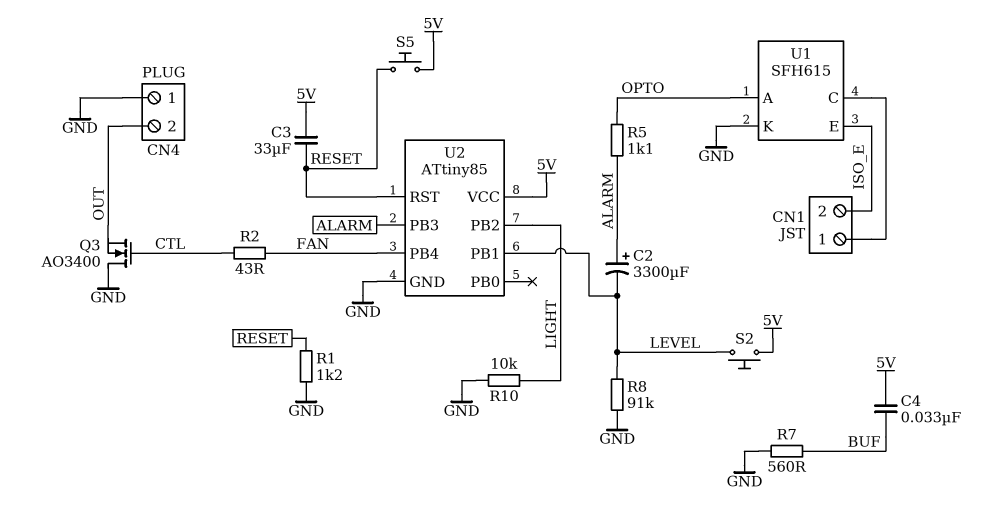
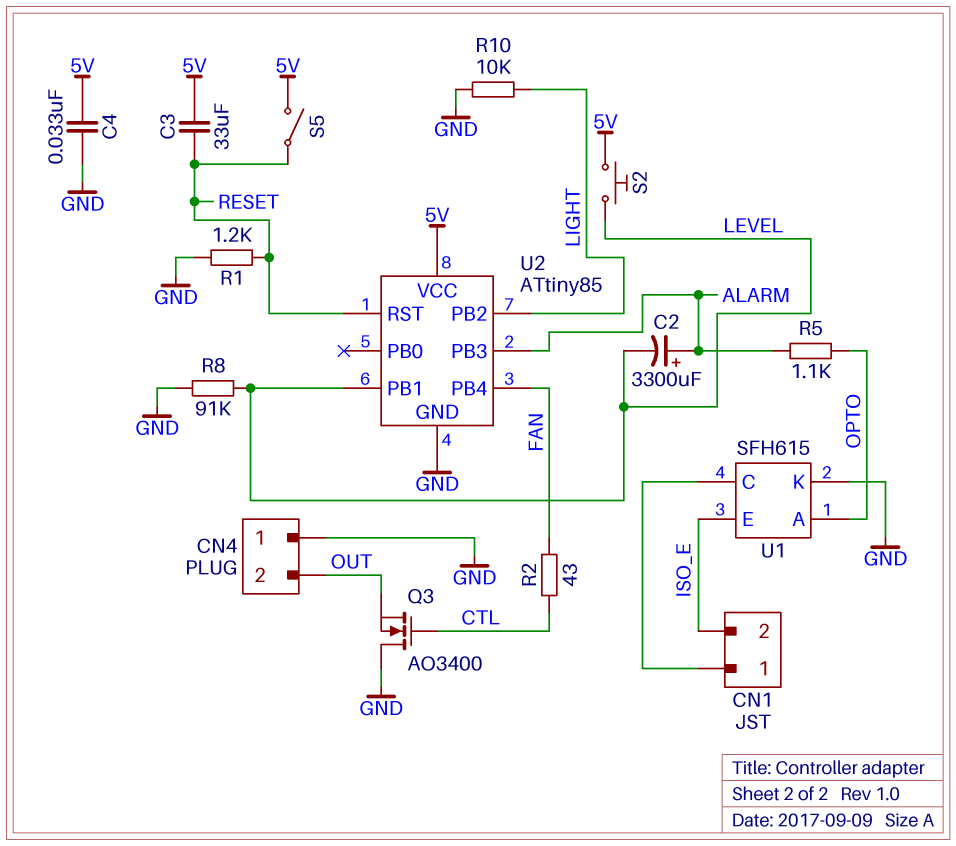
C4: 33nF (5V, BUF) -> 33nF (5V, GND)
R7: 560 (BUF, GND) -> none
S5: button (5V, RESET) -> switch (5V, RESET)

